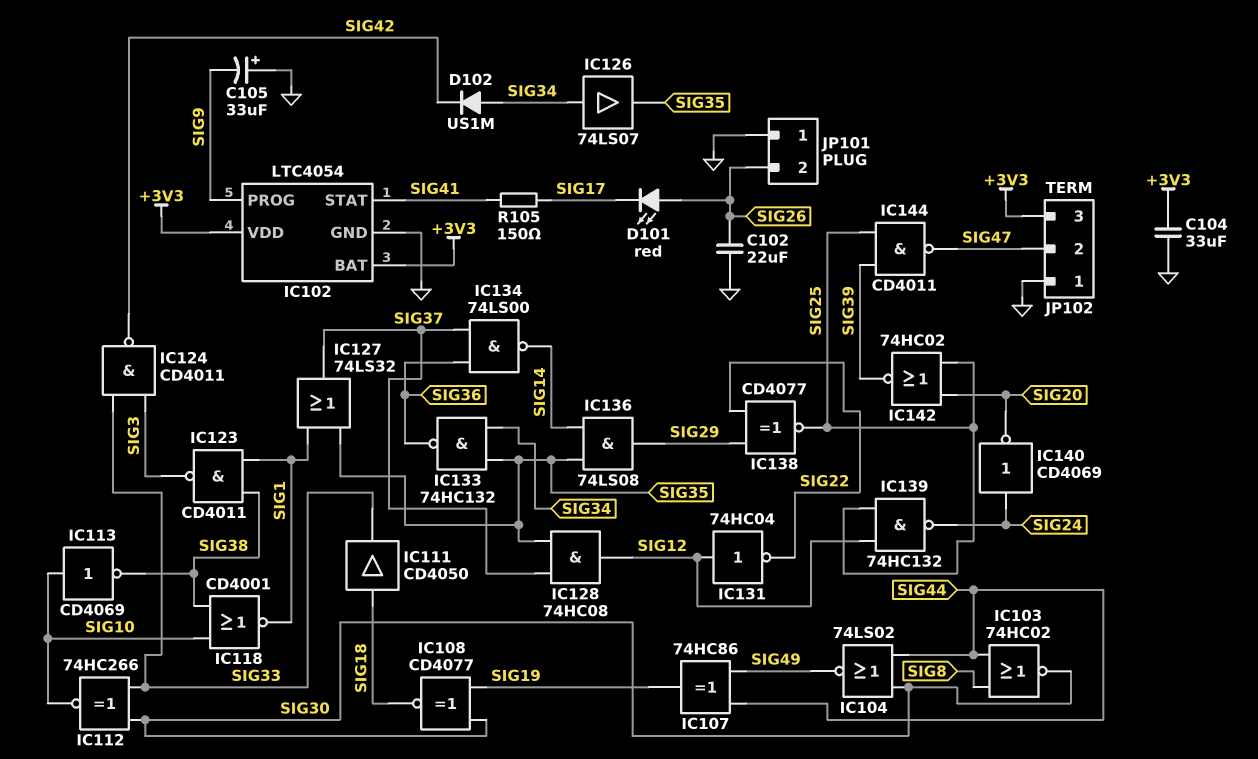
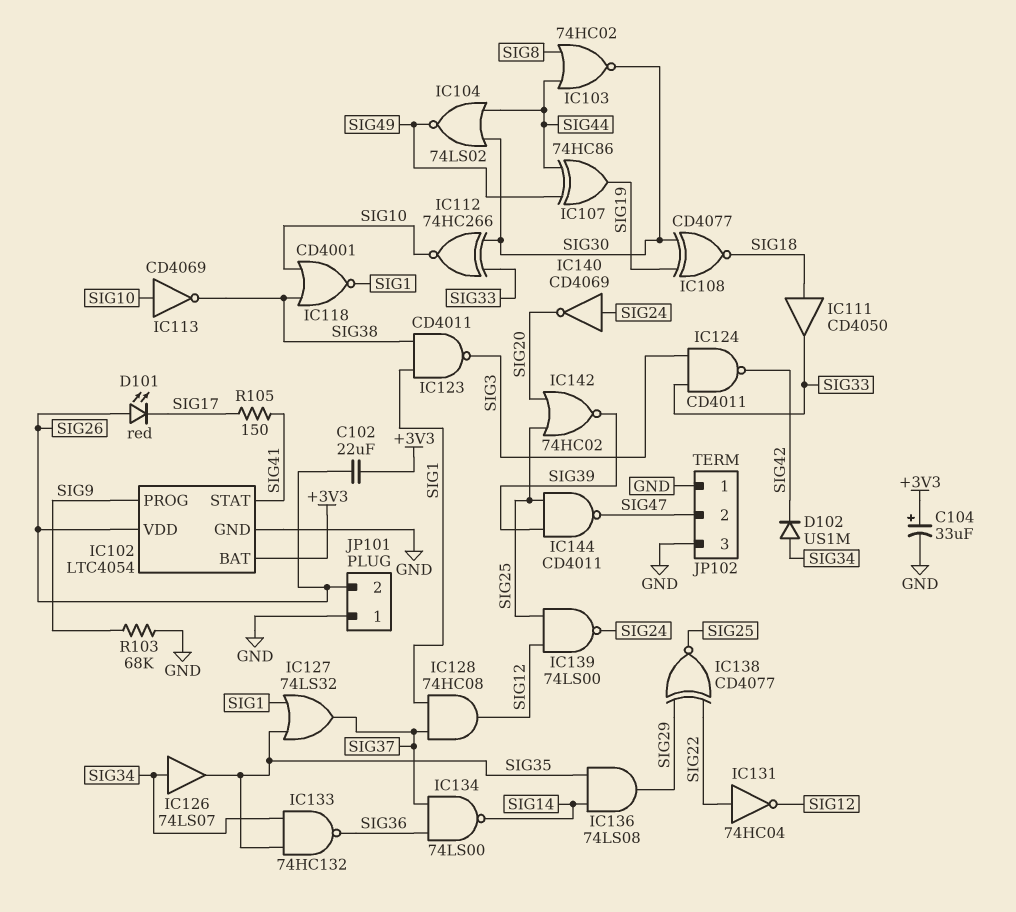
C102: 22uF (GND, SIG26) -> 22uF (+3V3, SIG26)
C104: 33uF (+3V3, GND) -> 33uF (plus +3V3, minus GND)
C105: 33uF (plus GND, minus SIG9) -> none
IC102 pin VDD: +3V3 -> SIG26
IC128: AND 74HC08 (in SIG35, in SIG37, out SIG12) -> AND 74HC08 (in SIG1, in SIG37, out SIG12)
IC131: NOT 74HC04 (in SIG12, out SIG22) -> NOT 74HC04 (in SIG22, out SIG12)
IC139: NAND 74HC132 (in SIG12, in SIG25, out SIG24) -> NAND 74LS00 (in SIG12, in SIG25, out SIG24)
JP102 pin 3: +3V3 -> GND
R103: none -> 68k (GND, SIG9)

